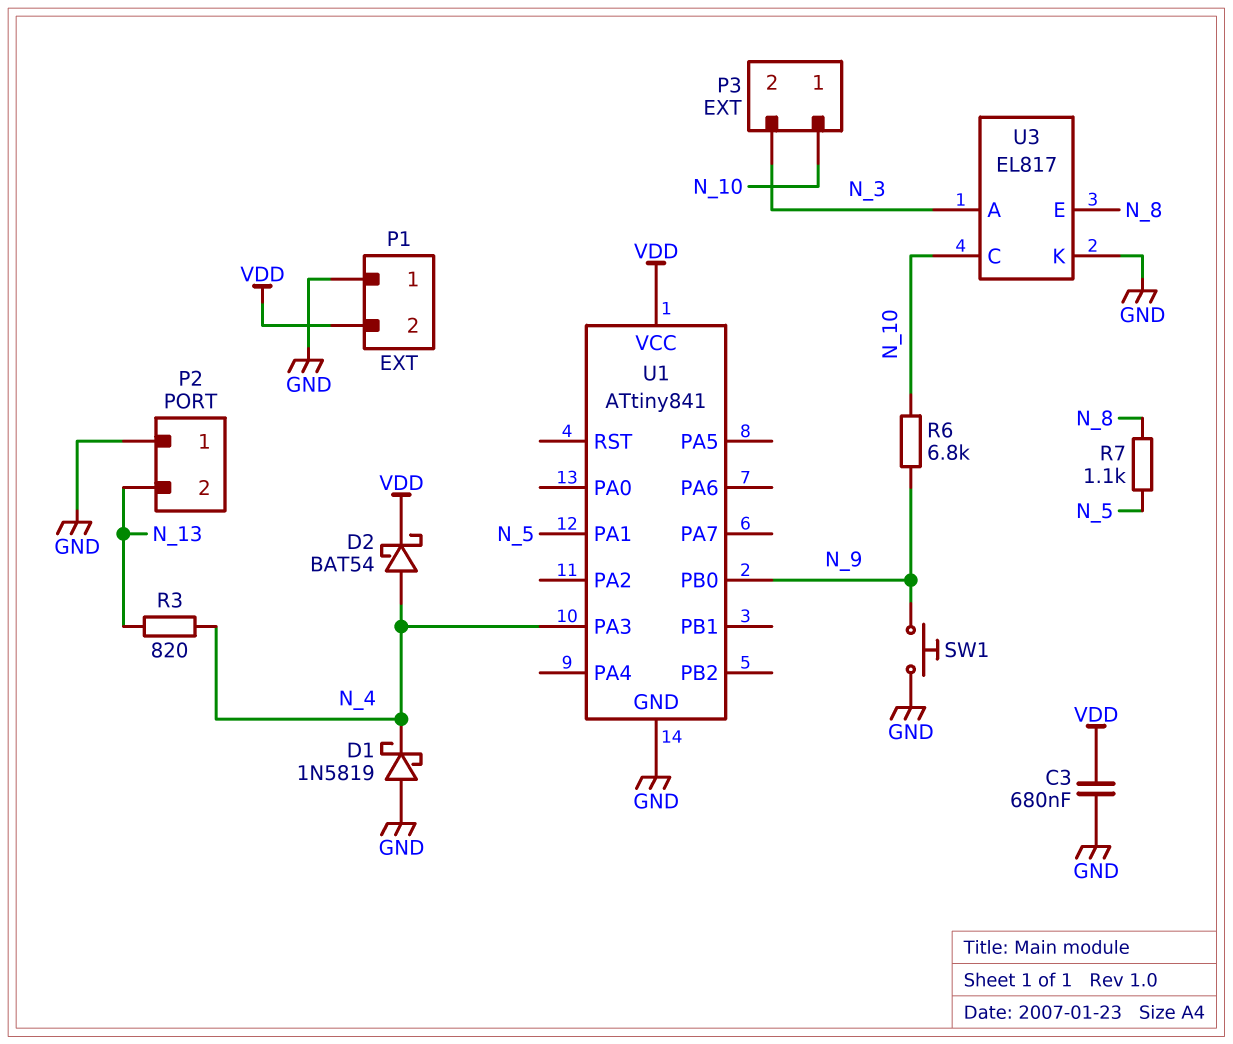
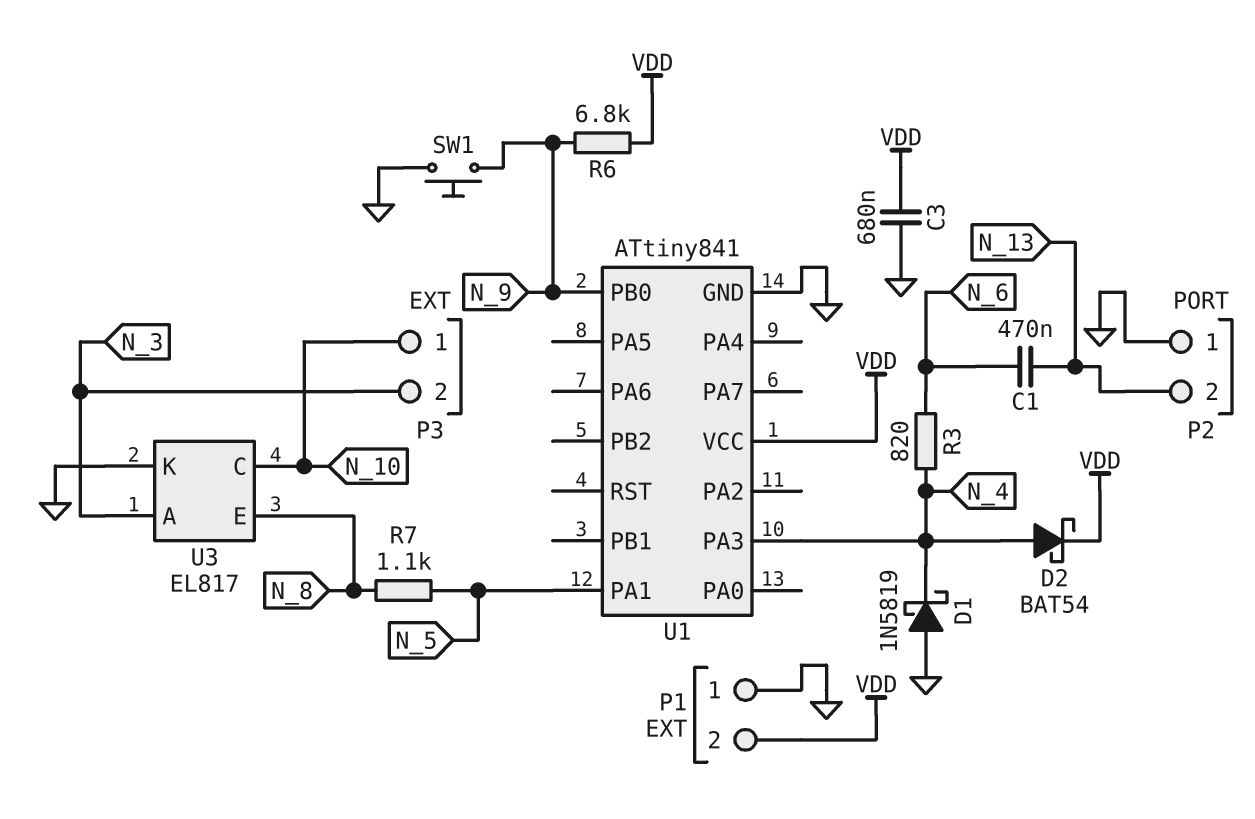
C1: none -> 470nF (N_6, N_13)
R3: 820 (N_4, N_13) -> 820 (N_4, N_6)
R6: 6.8k (N_9, N_10) -> 6.8k (N_9, VDD)

